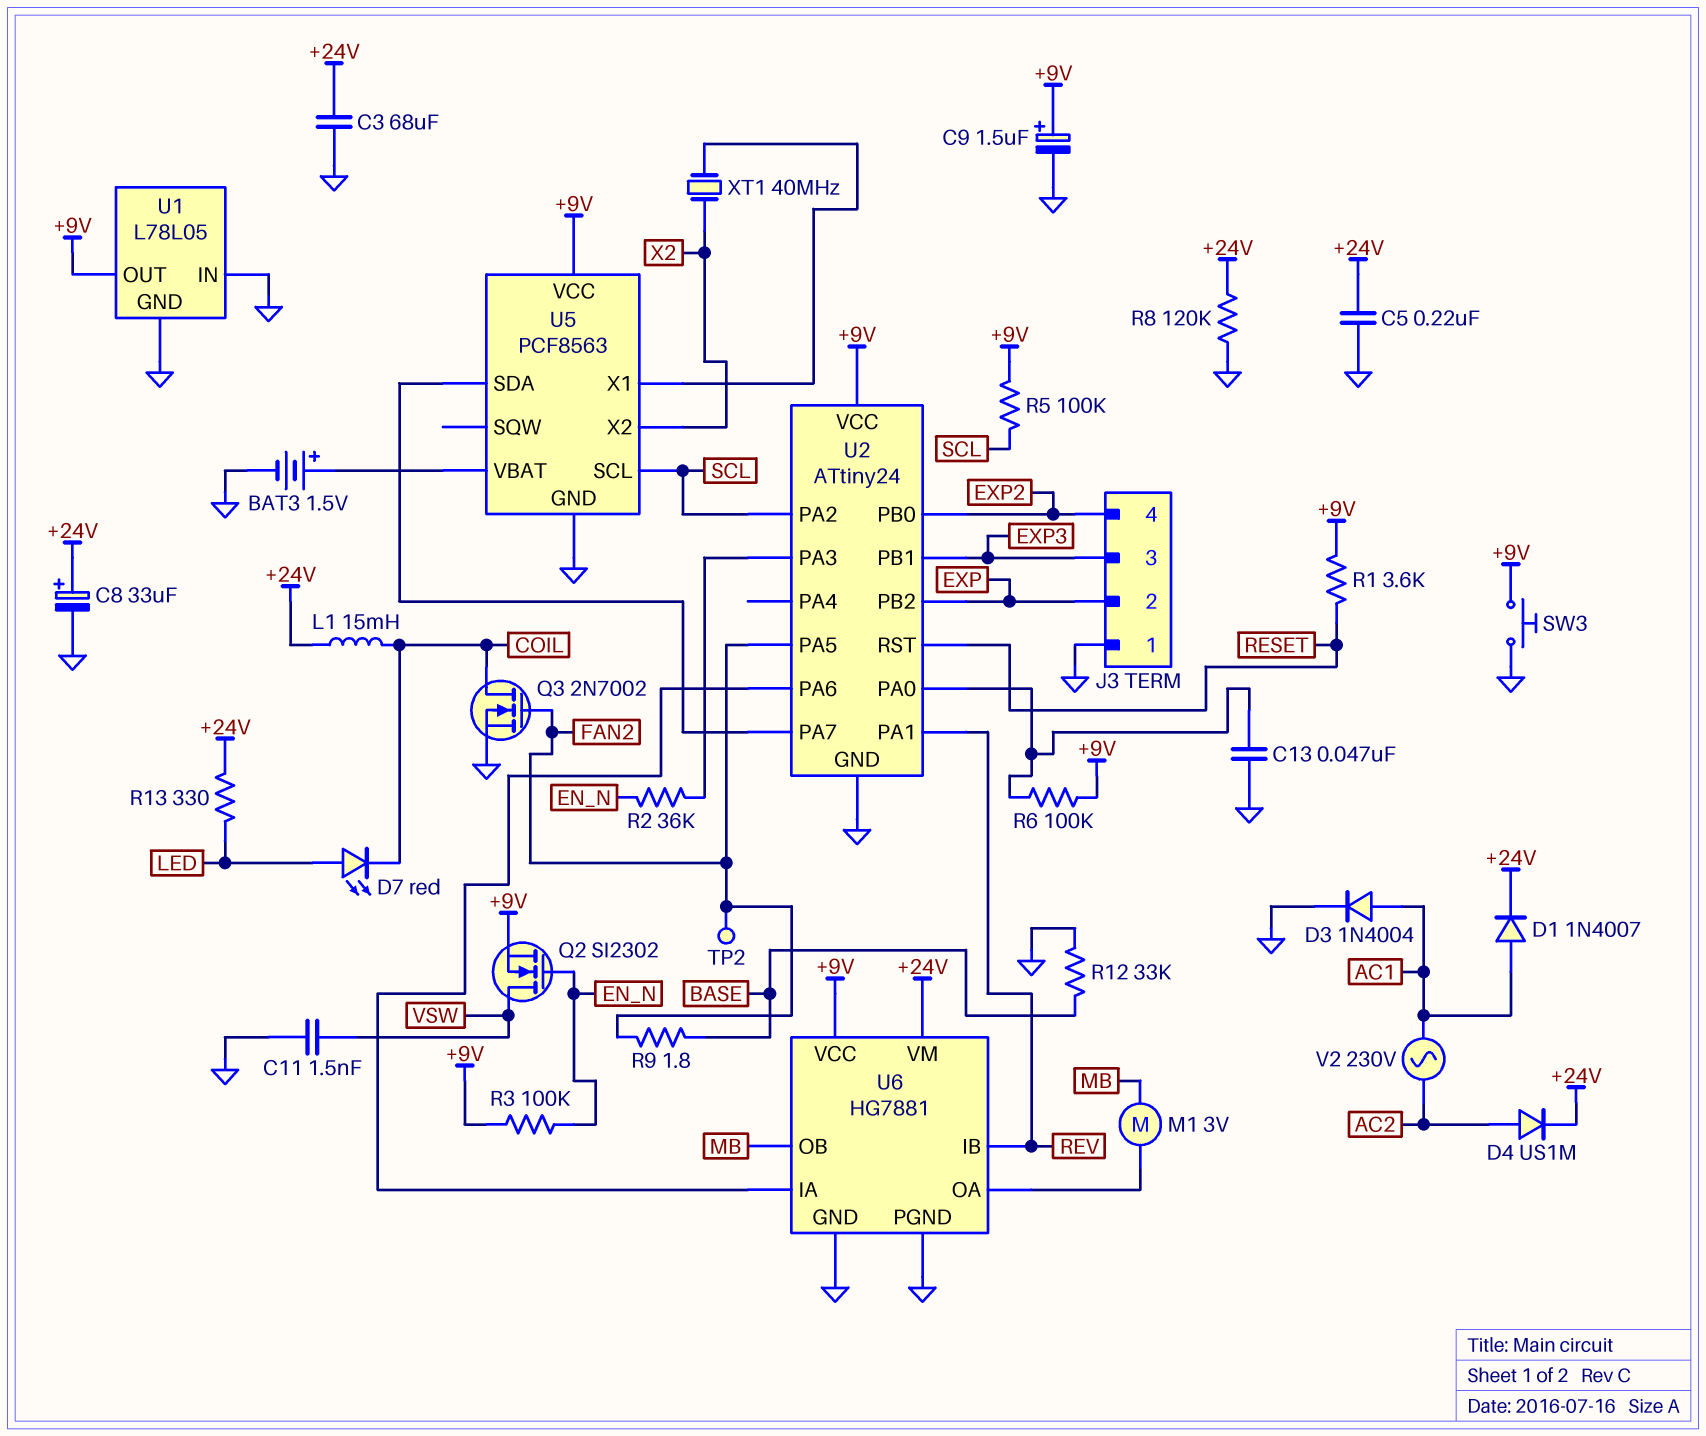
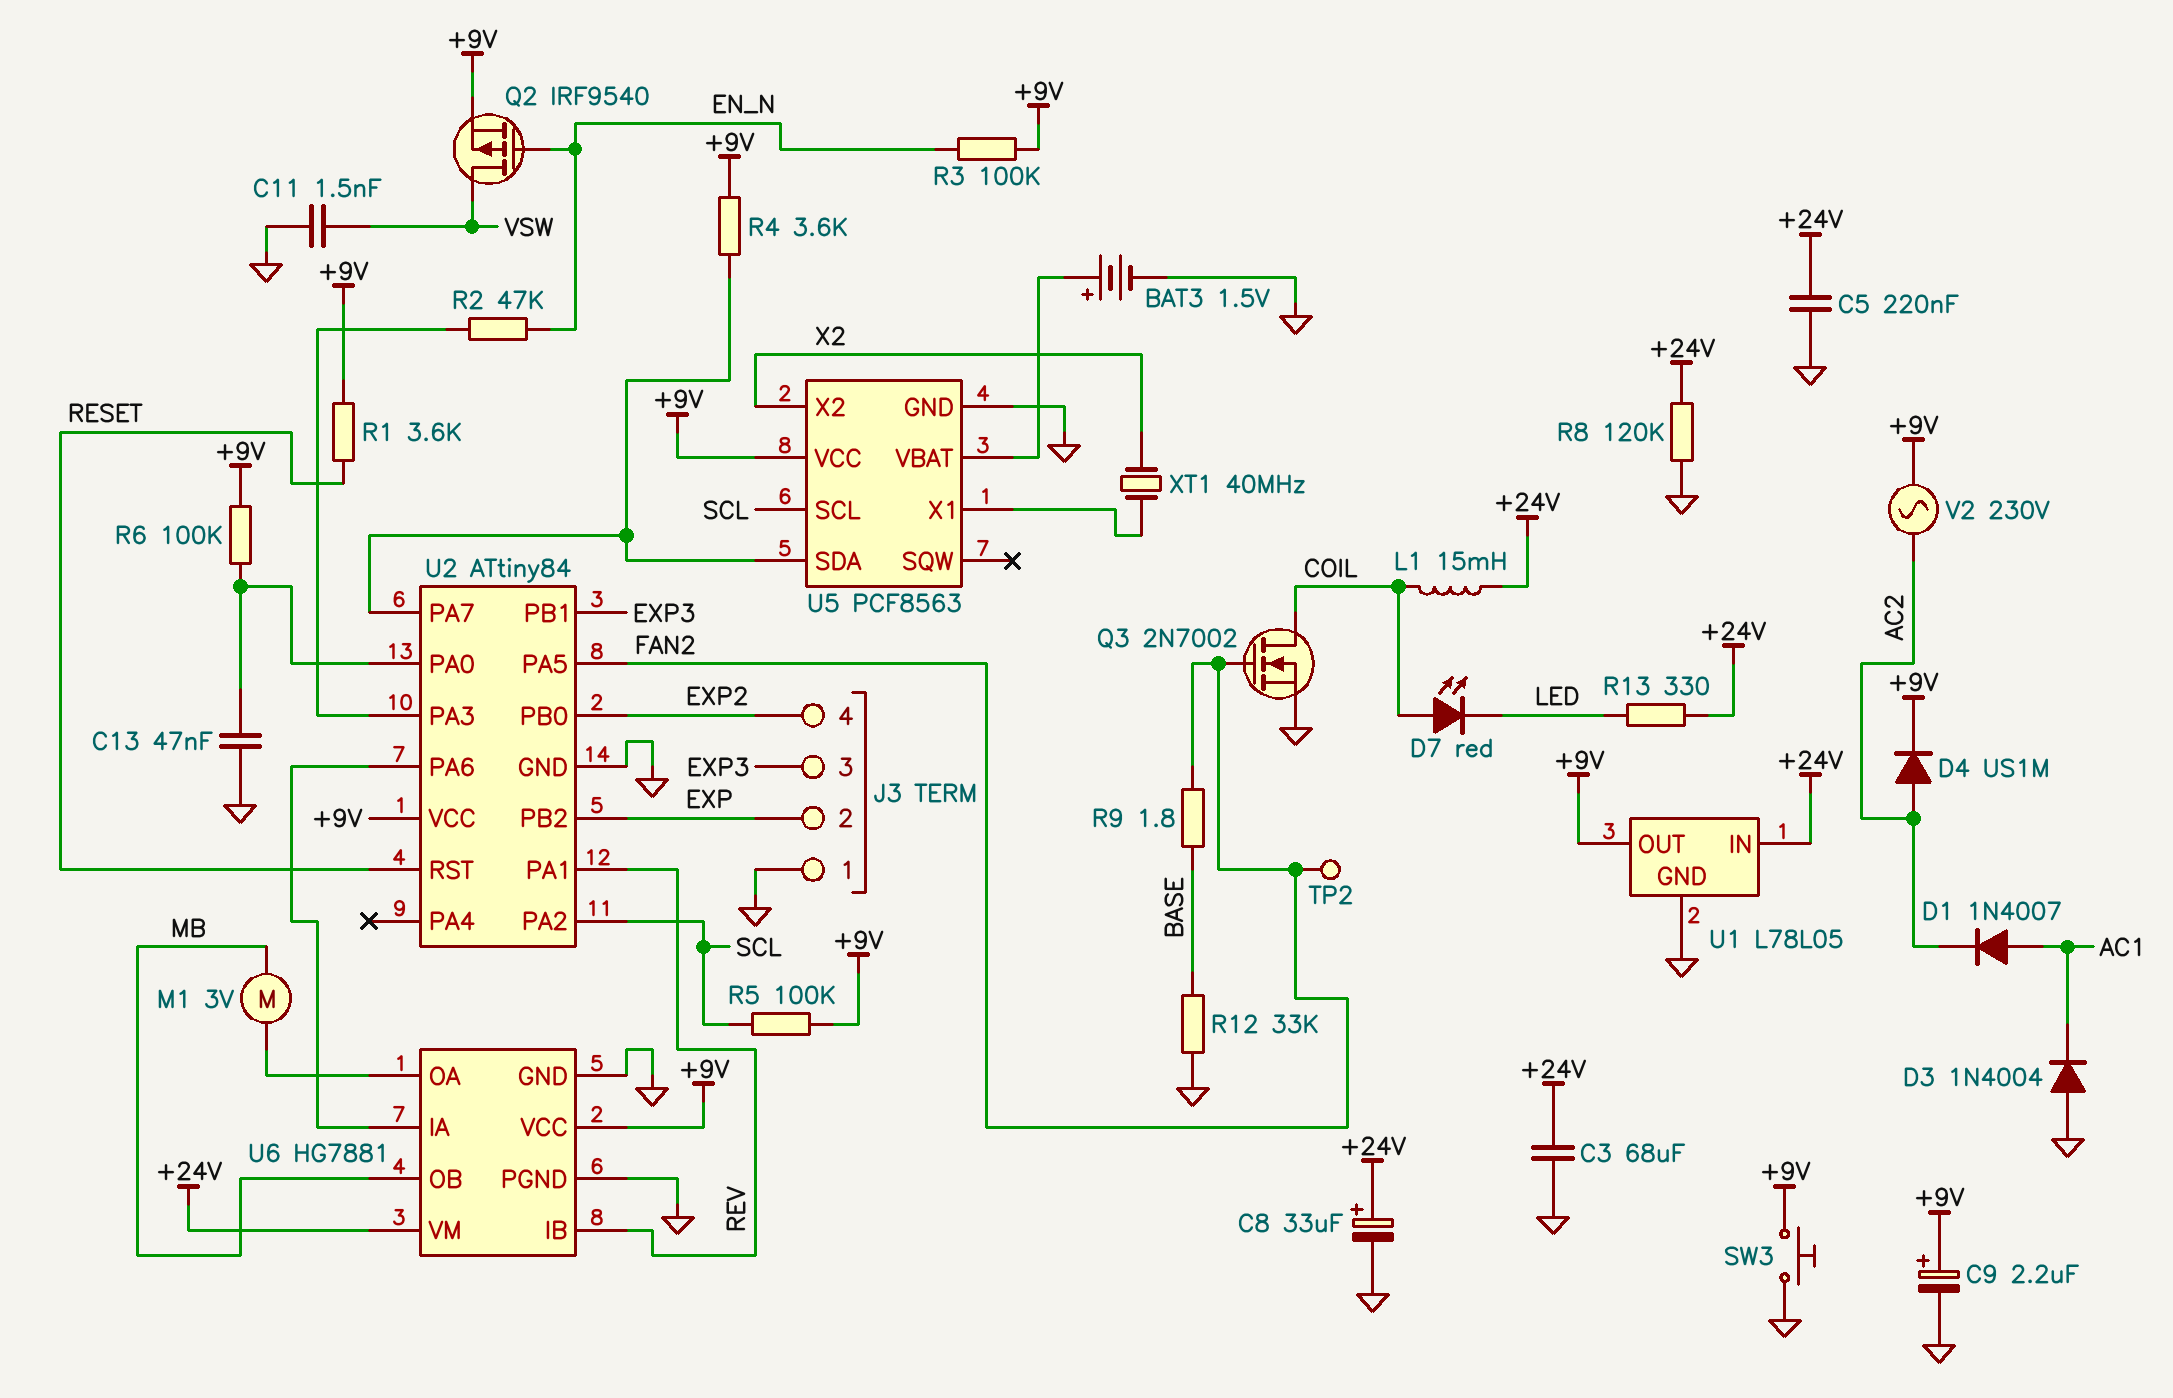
C9: 1.5uF (plus +9V, minus GND) -> 2.2uF (plus +9V, minus GND)
D1: diode 1N4007 (A AC1, K +24V) -> diode 1N4007 (A AC1, K AC2)
D3: diode 1N4004 (A AC1, K GND) -> diode 1N4004 (A GND, K AC1)
D4: diode US1M (A AC2, K +24V) -> diode US1M (A AC2, K +9V)
D7: LED red (A LED, K COIL) -> LED red (A COIL, K LED)
Q2: NMOS SI2302 (G EN_N, D VSW, S +9V) -> PMOS IRF9540 (G EN_N, D VSW, S +9V)
R2: 36k (EN_N, U2/PA3) -> 47k (EN_N, U2/PA3)
R4: none -> 3.6k (+9V, U2/PA7)
U1 pin IN: GND -> +24V
U2: ATtiny24 -> ATtiny84
V2: AC 230V (AC1, AC2) -> AC 230V (+9V, AC2)

